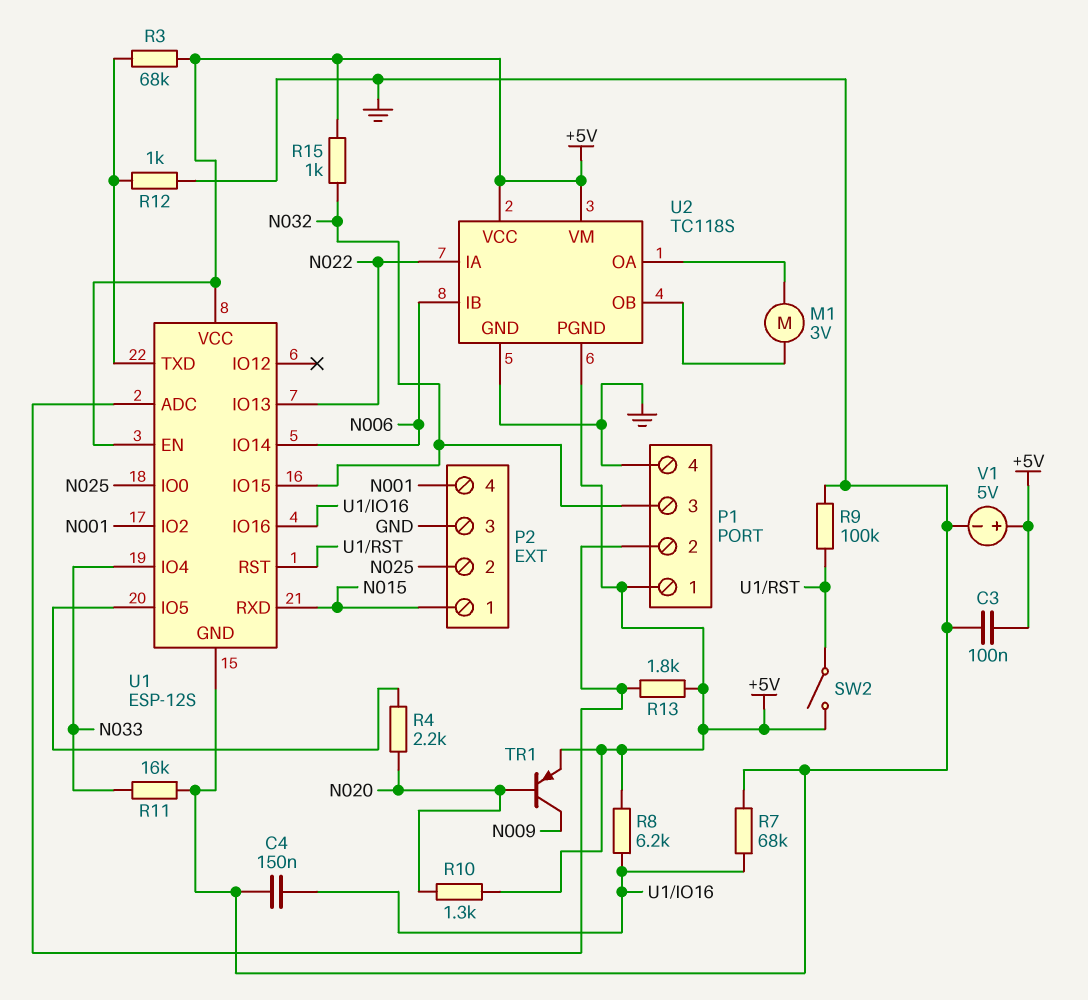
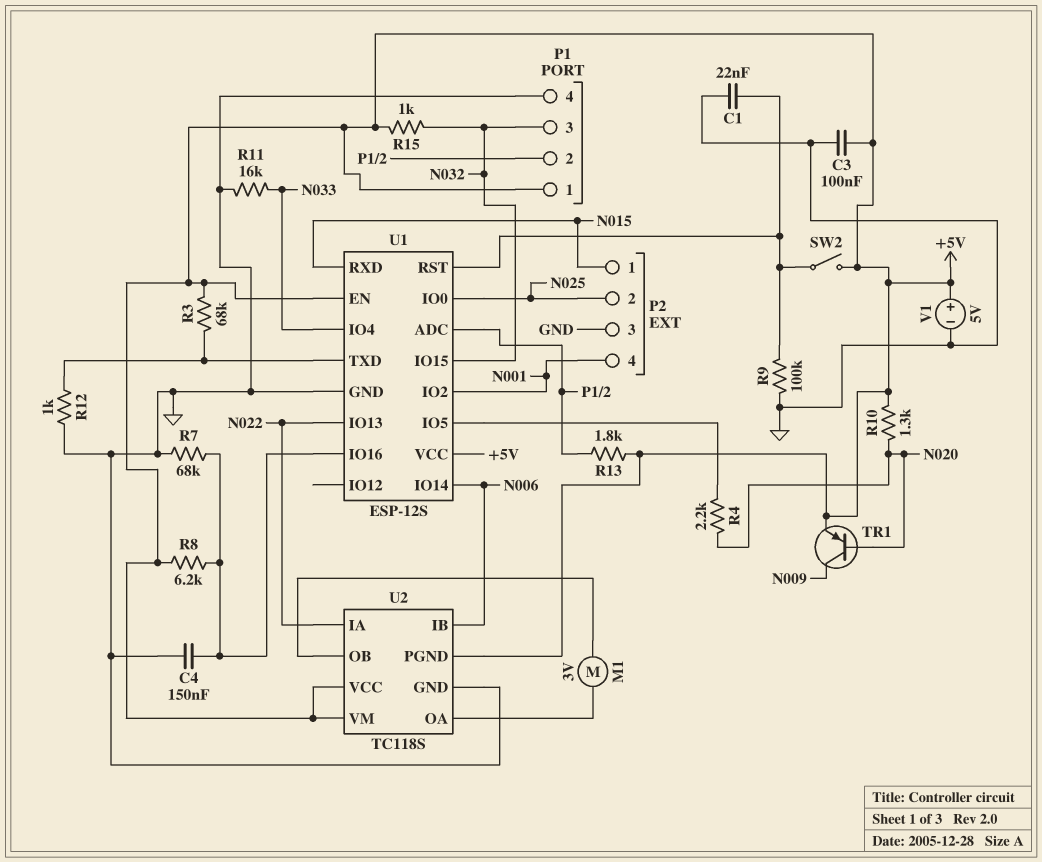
C1: none -> 22nF (GND, U1/RST)

